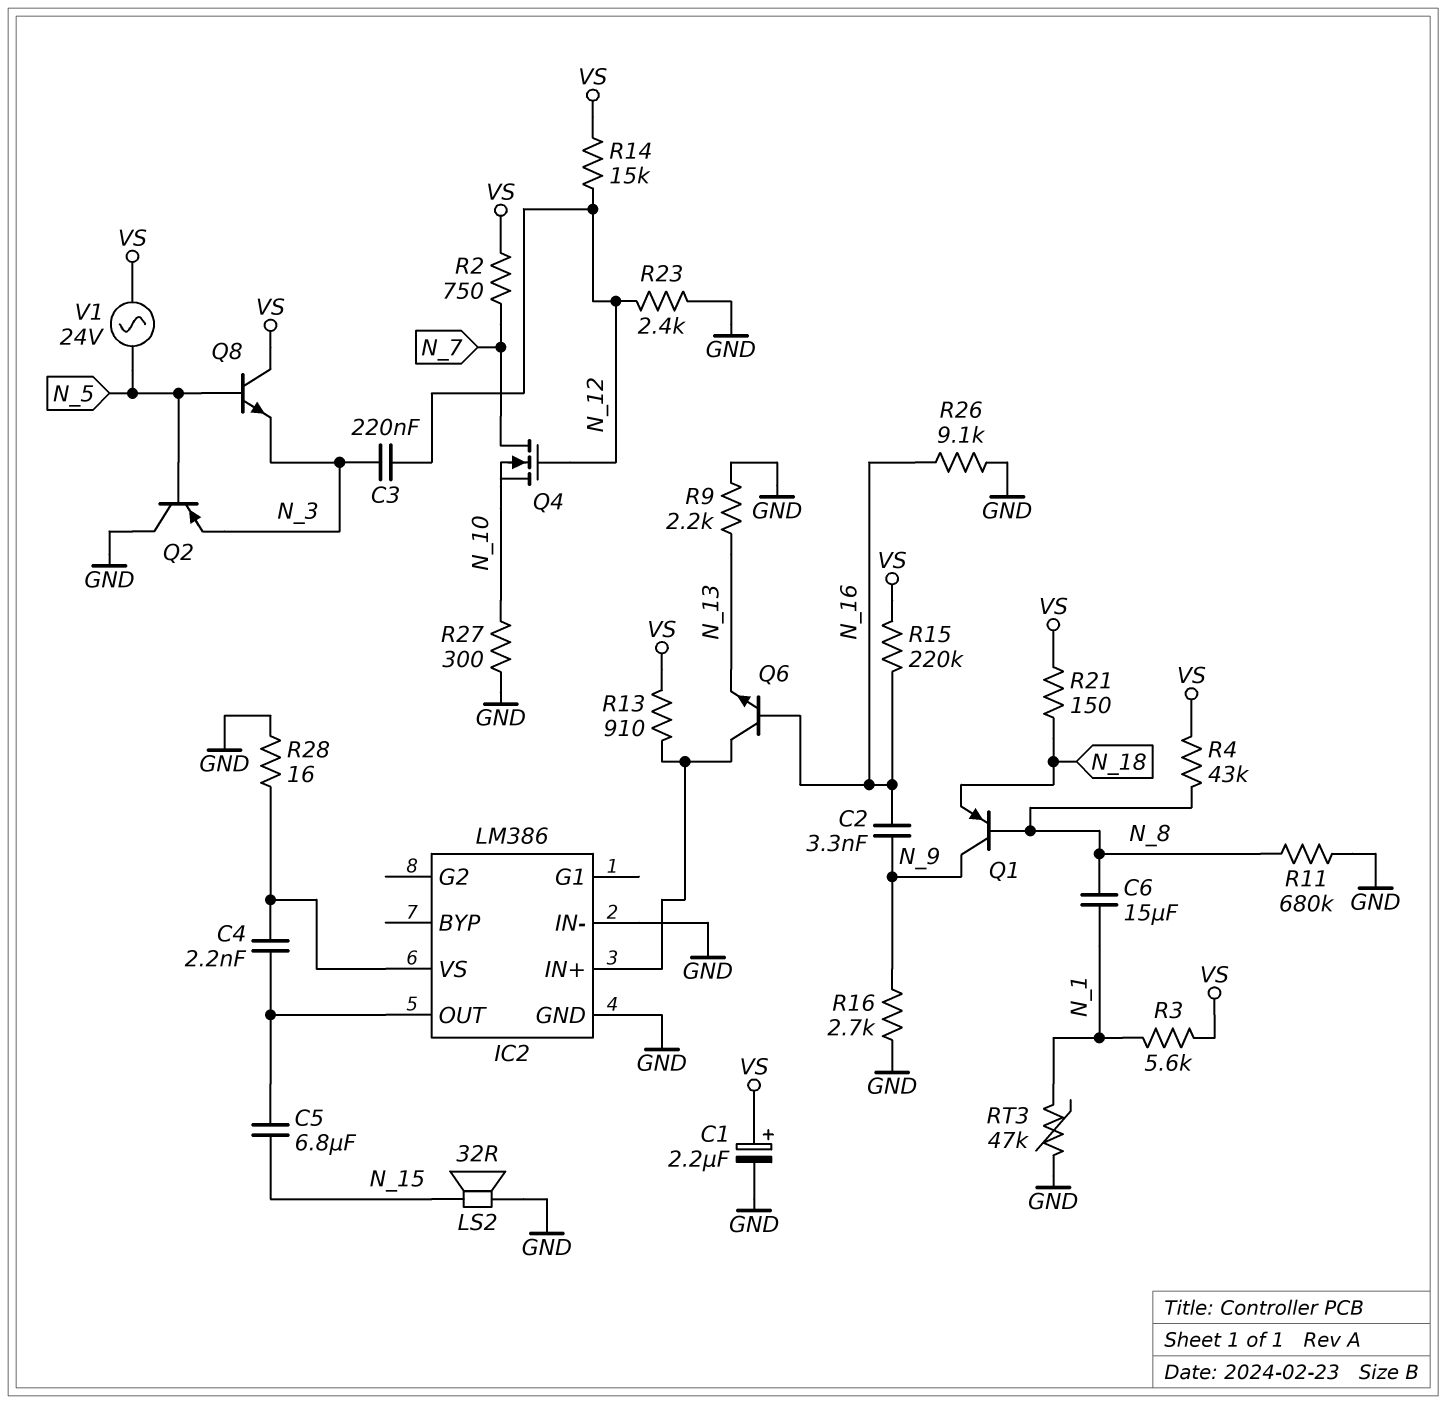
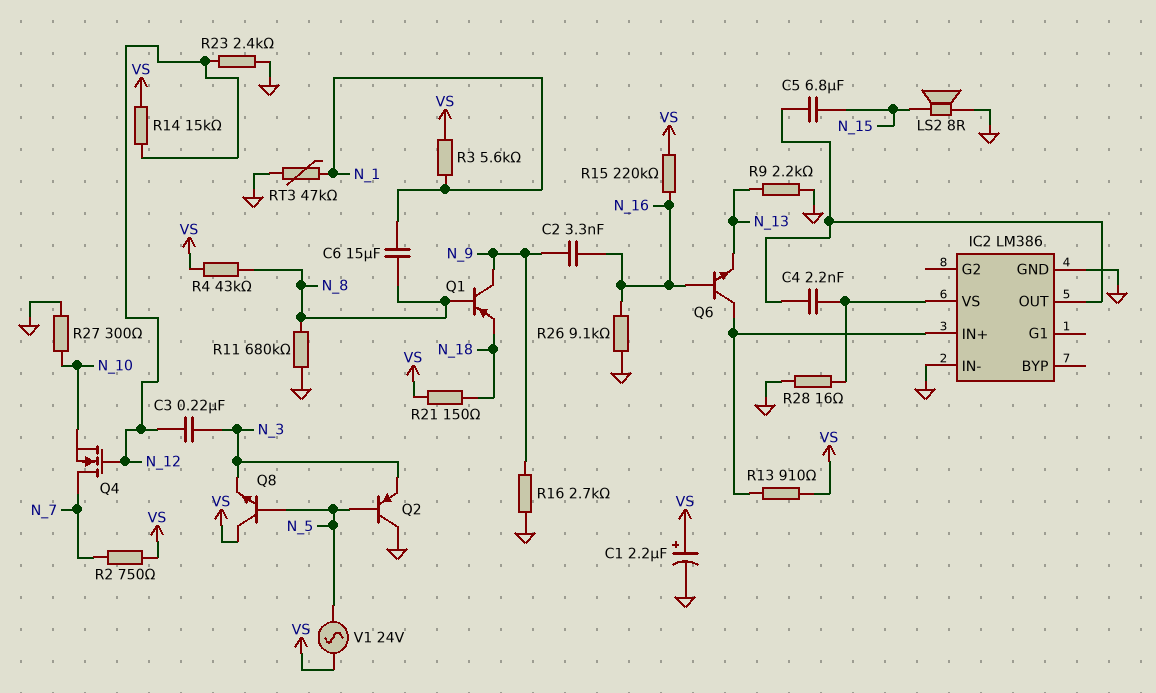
LS2: speaker 32R (GND, N_15) -> speaker 8R (GND, N_15)

